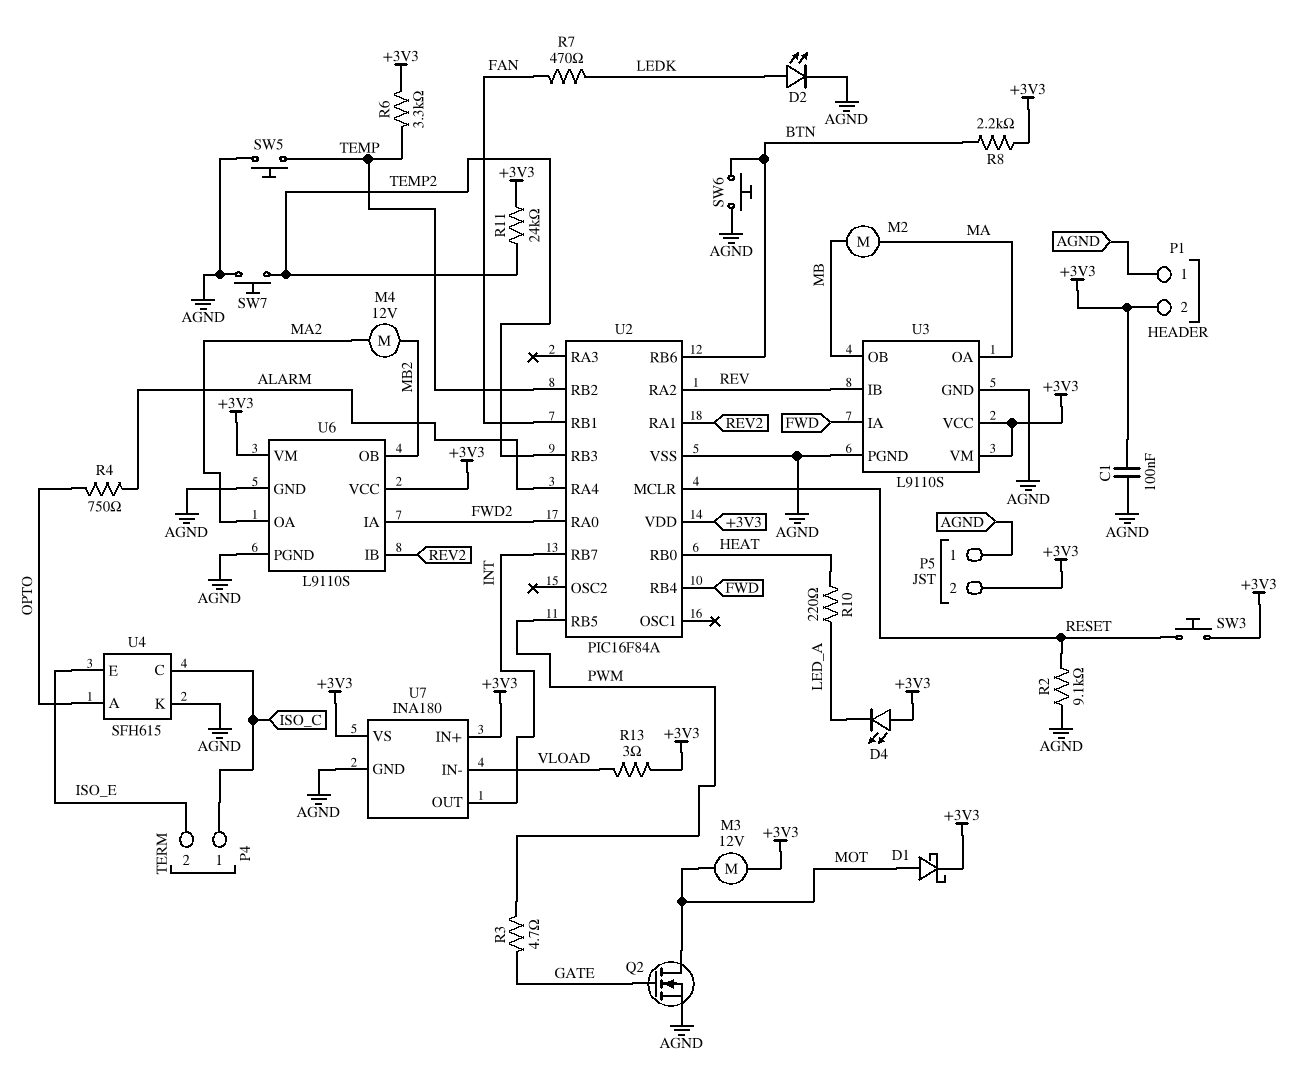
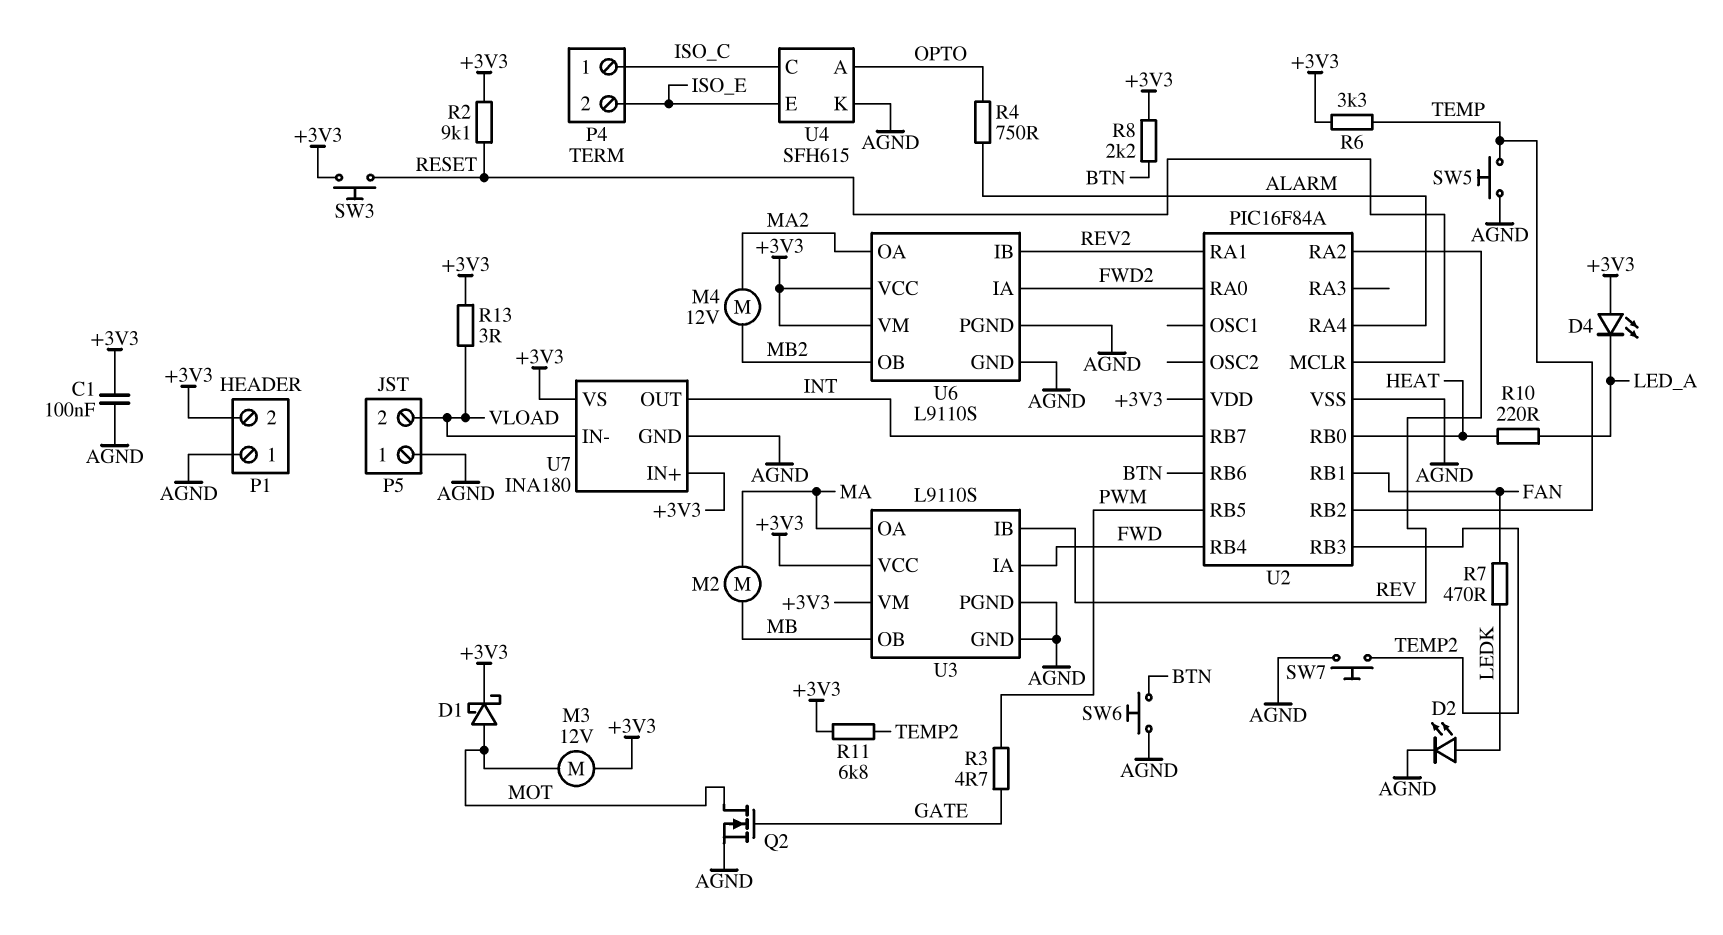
P5 pin 2: +3V3 -> VLOAD
R2: 9.1k (AGND, RESET) -> 9.1k (+3V3, RESET)
R11: 24k (+3V3, TEMP2) -> 6.8k (+3V3, TEMP2)

